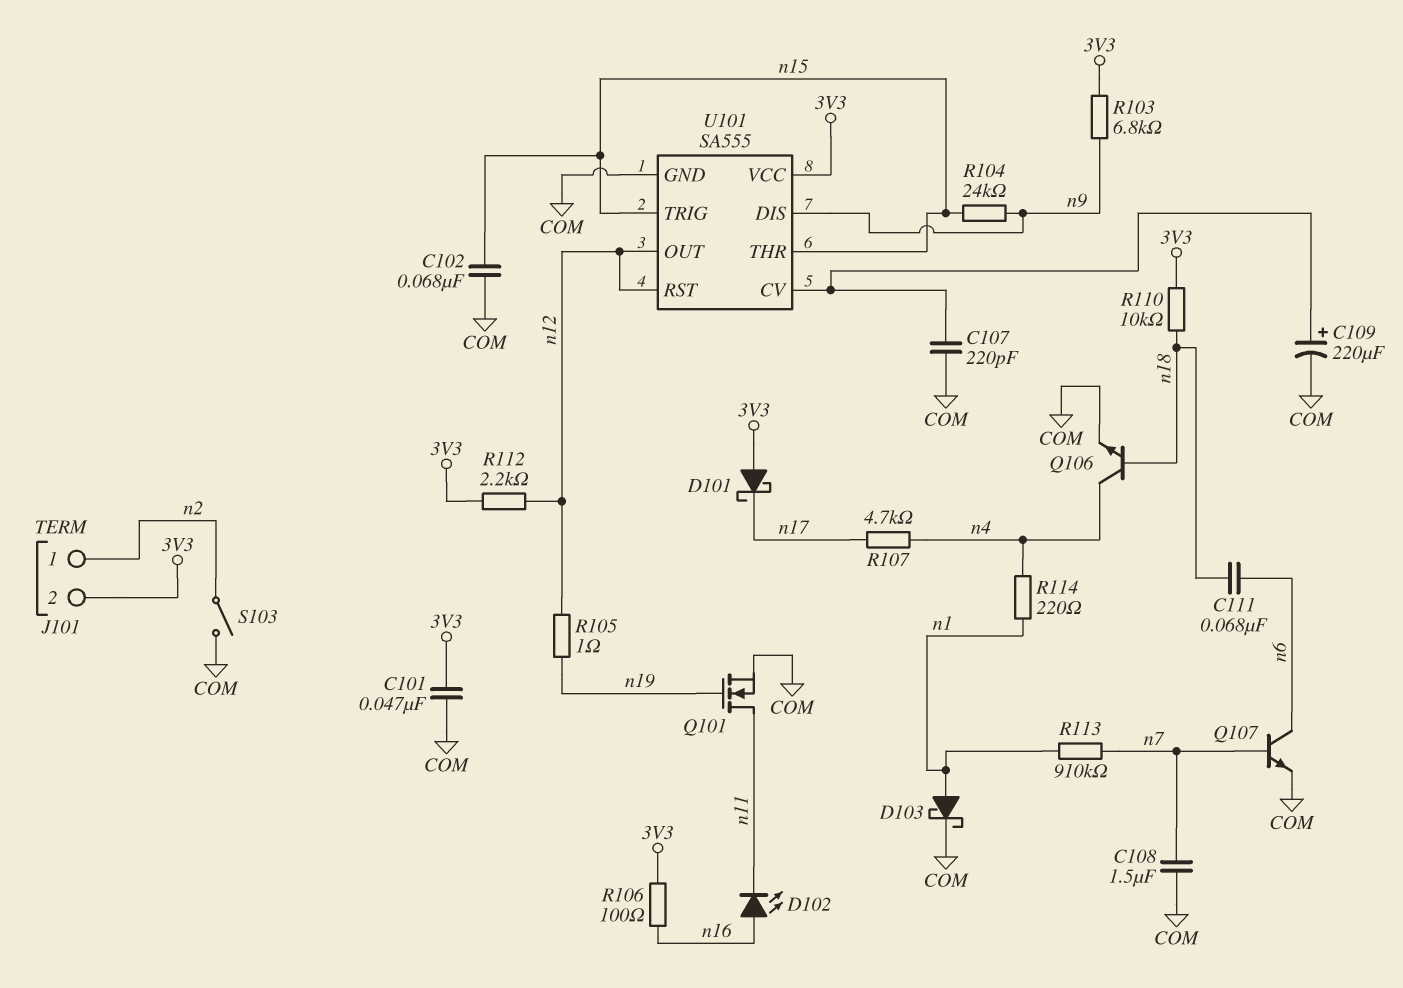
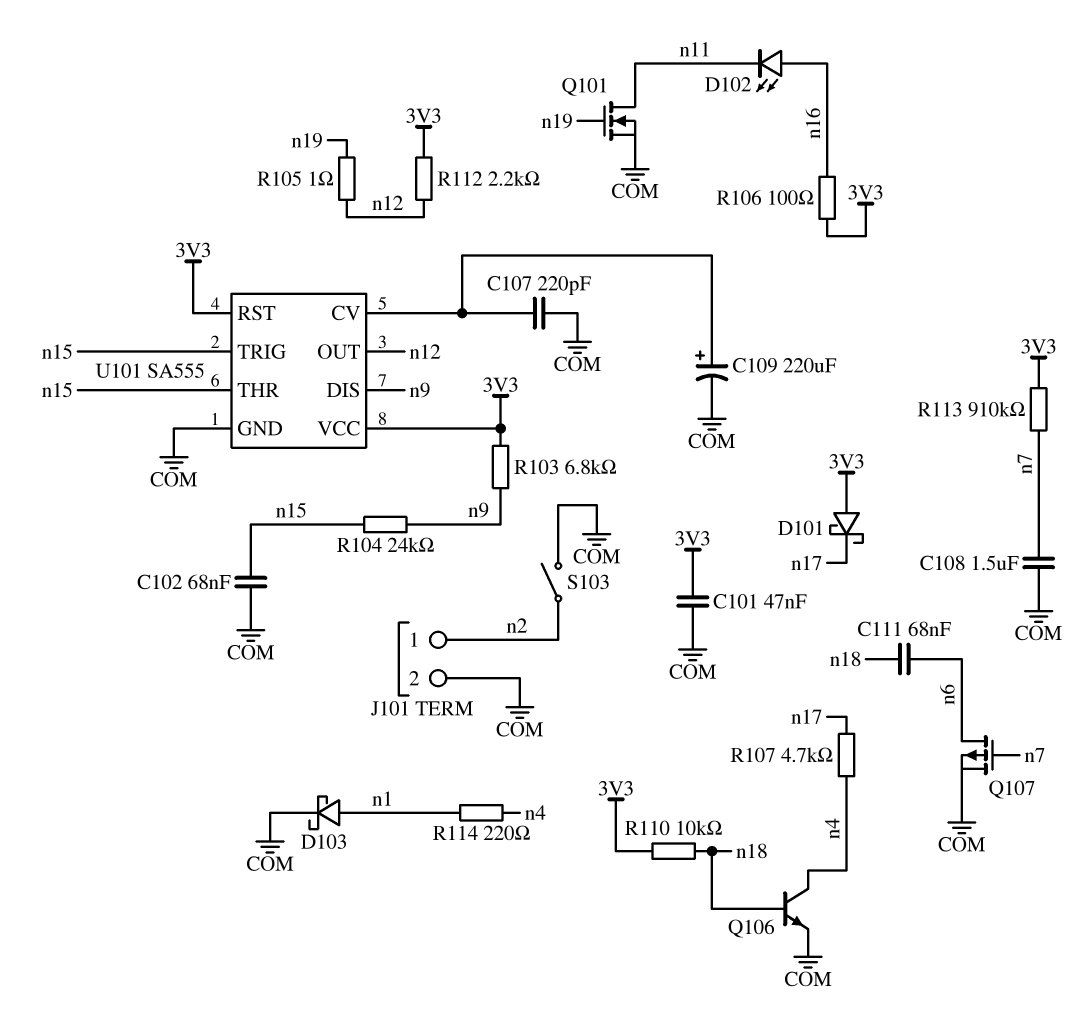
J101 pin 2: 3V3 -> COM
Q107: NPN (B n7, C n6, E COM) -> PMOS (G n7, D n6, S COM)
R113: 910k (n1, n7) -> 910k (3V3, n7)
U101 pin RST: n12 -> 3V3

